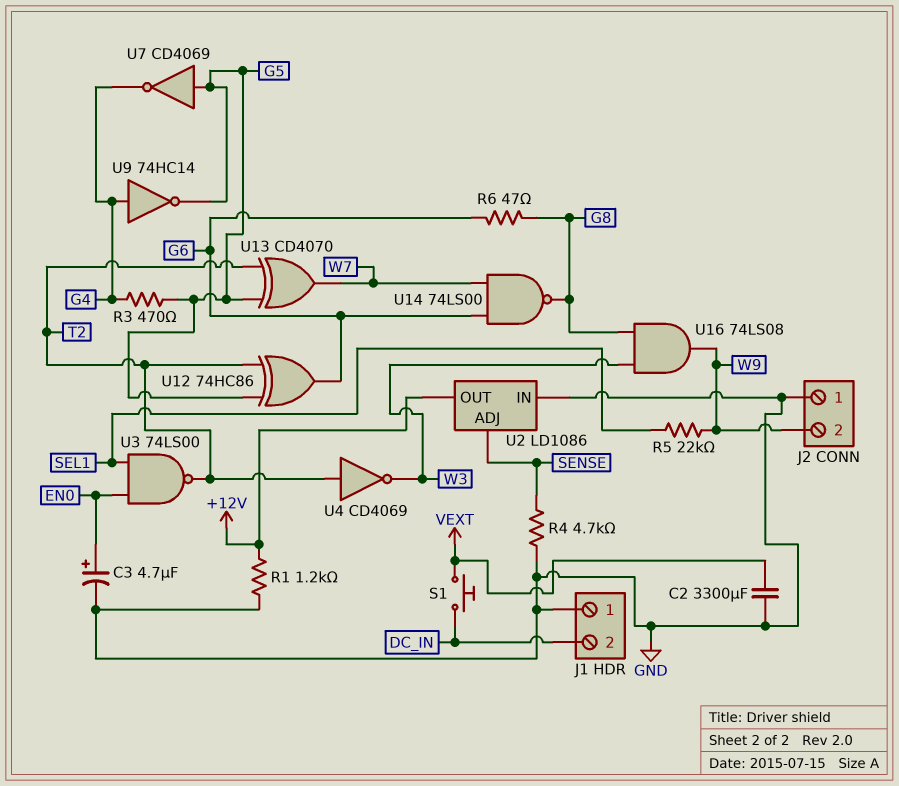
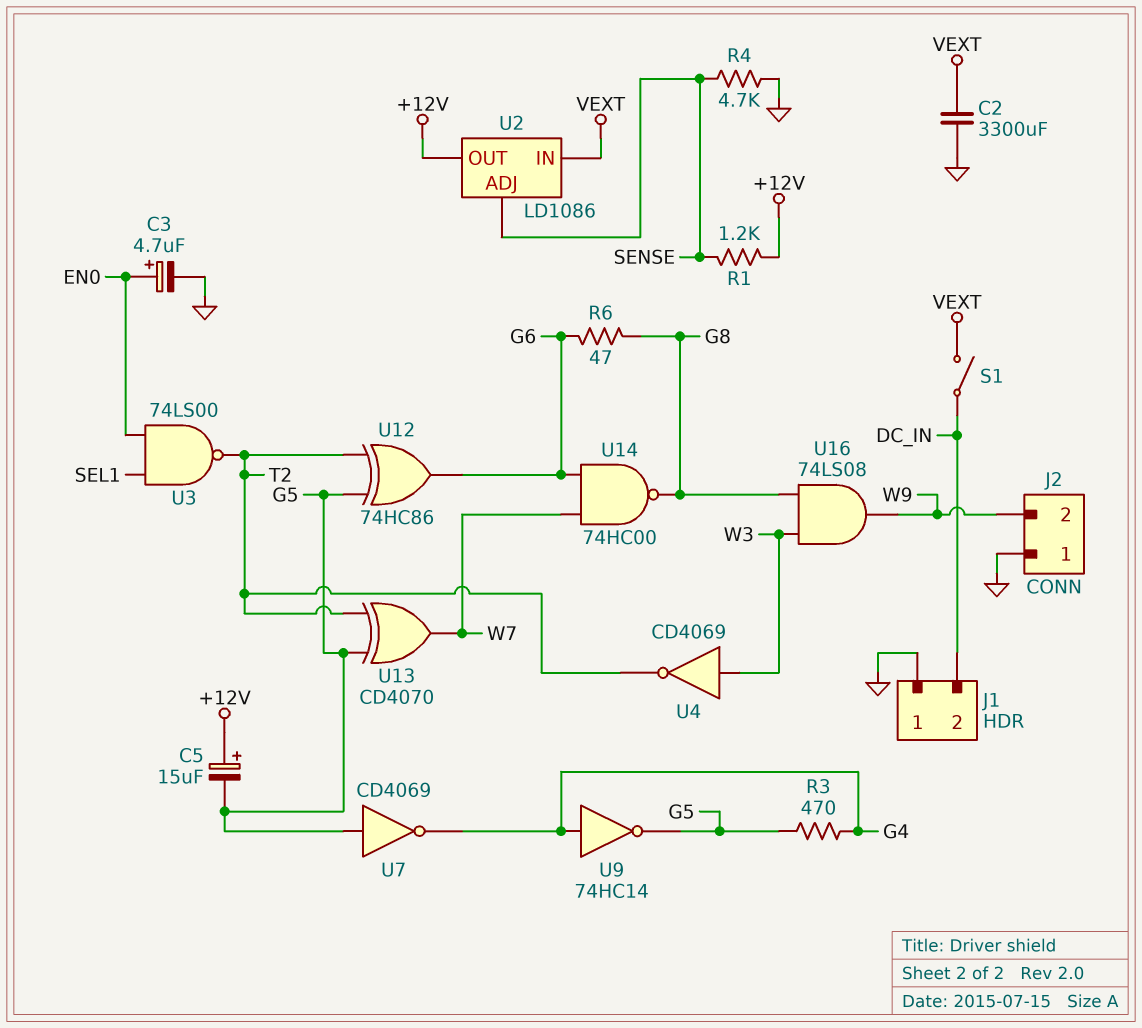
C5: none -> 15uF (plus +12V, minus G5)
R1: 1.2k (+12V, GND) -> 1.2k (+12V, SENSE)
R5: 22k (SEL1, W9) -> none
S1: button (DC_IN, VEXT) -> switch (DC_IN, VEXT)
U2 pin IN: GND -> VEXT
U4: NOT CD4069 (in T2, out W3) -> NOT CD4069 (in W3, out T2)
U14: NAND 74LS00 (in G6, in W7, out G8) -> NAND 74HC00 (in G6, in W7, out G8)

